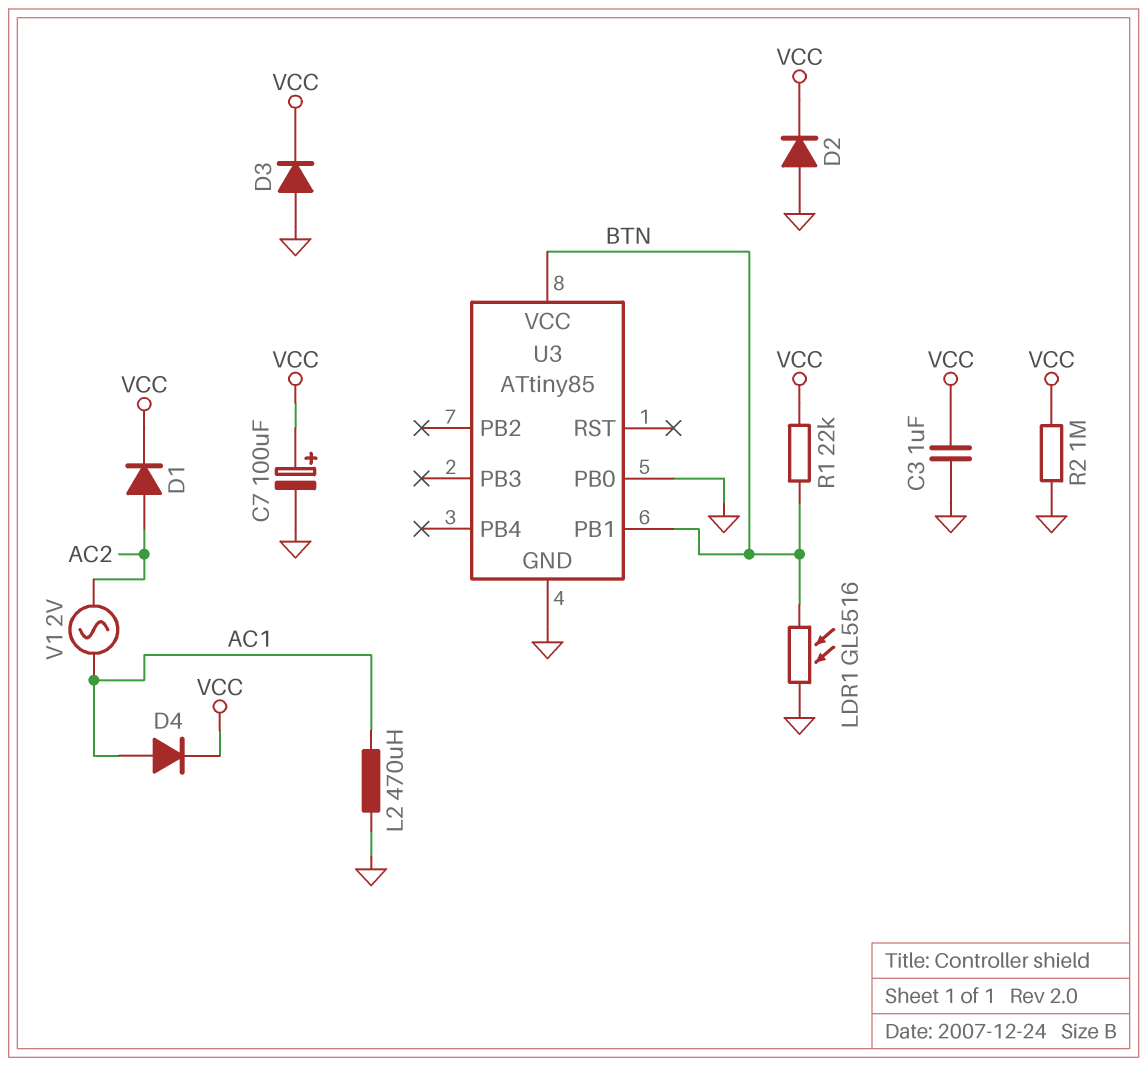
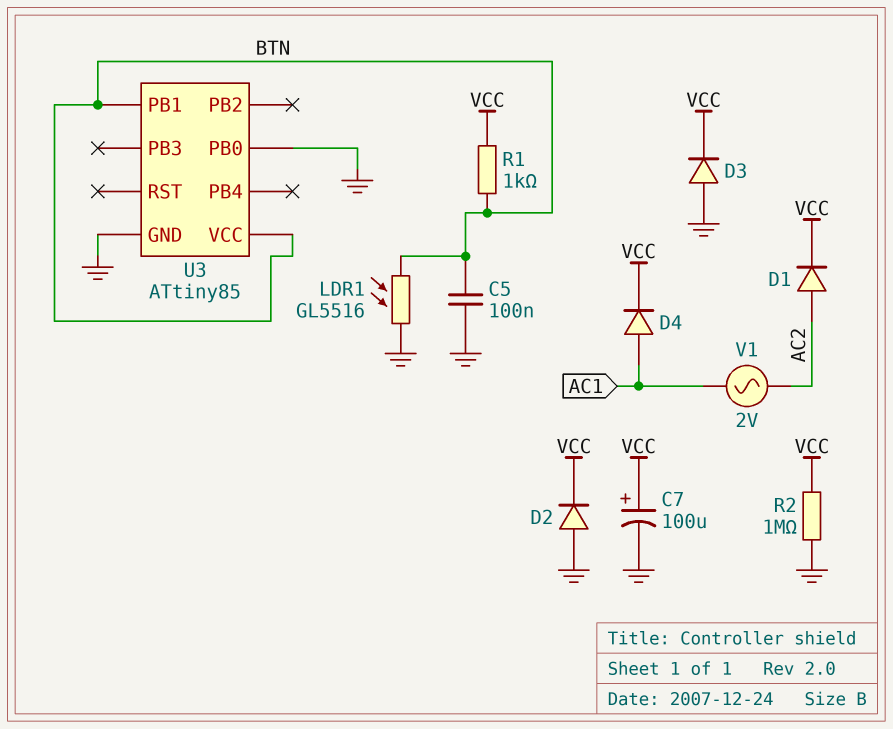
C3: 1uF (GND, VCC) -> none
C5: none -> 100nF (BTN, GND)
L2: 470uH (AC1, GND) -> none
R1: 22k (BTN, VCC) -> 1k (BTN, VCC)

